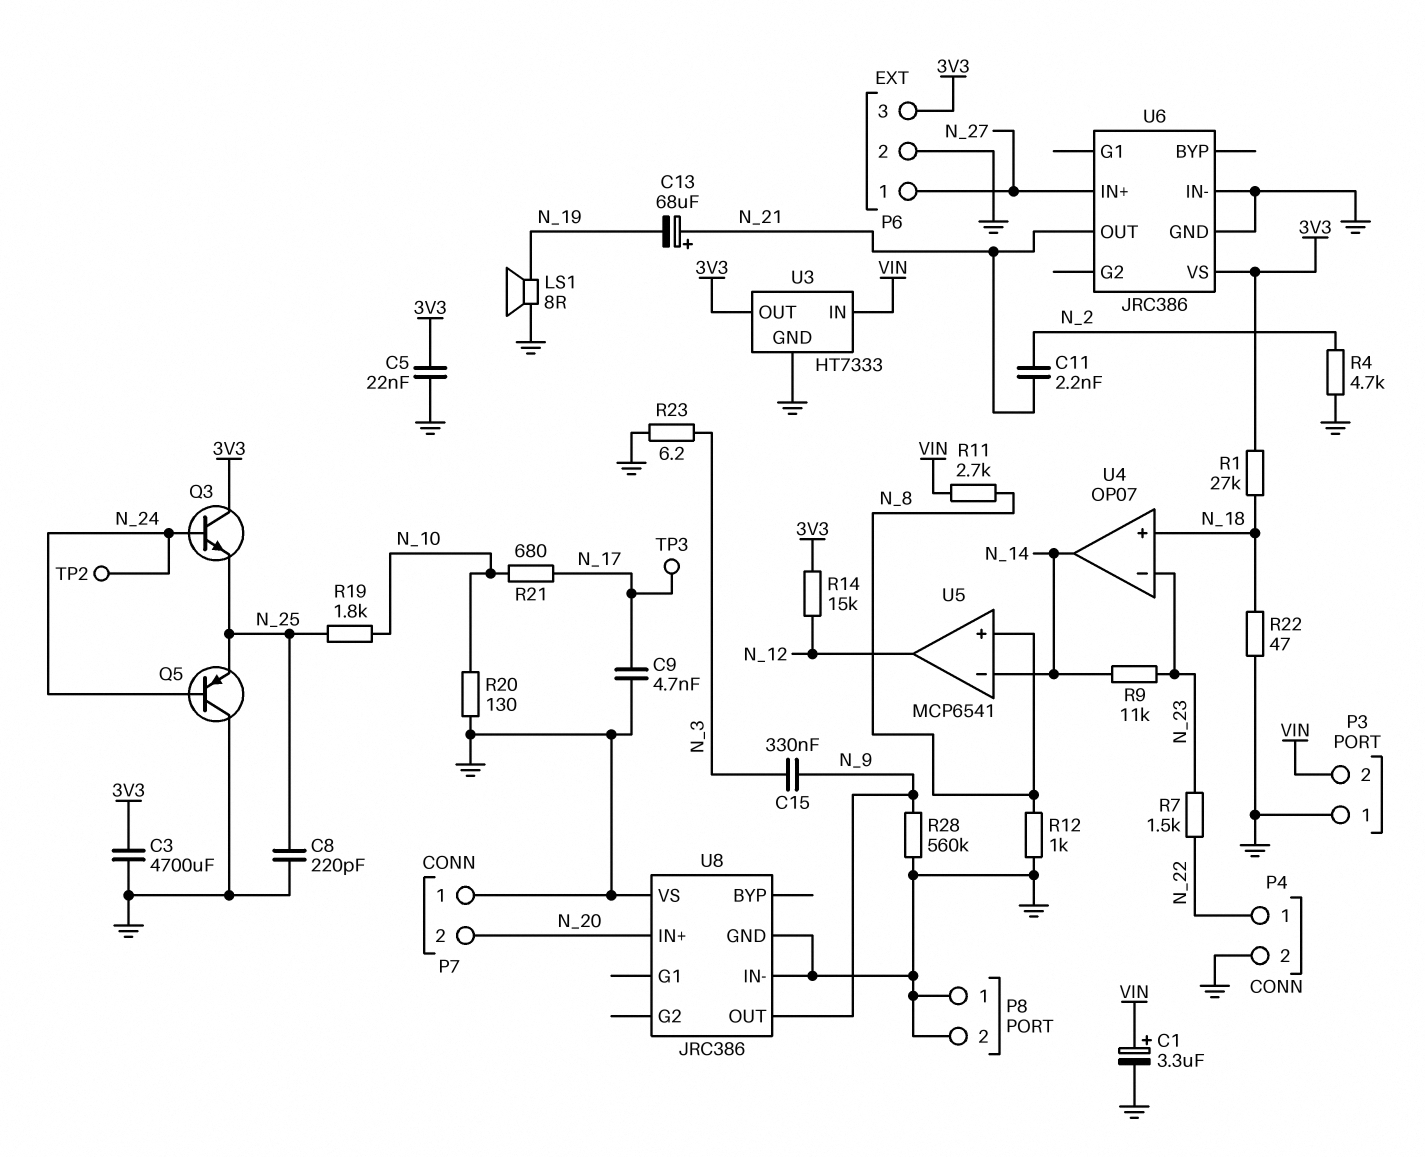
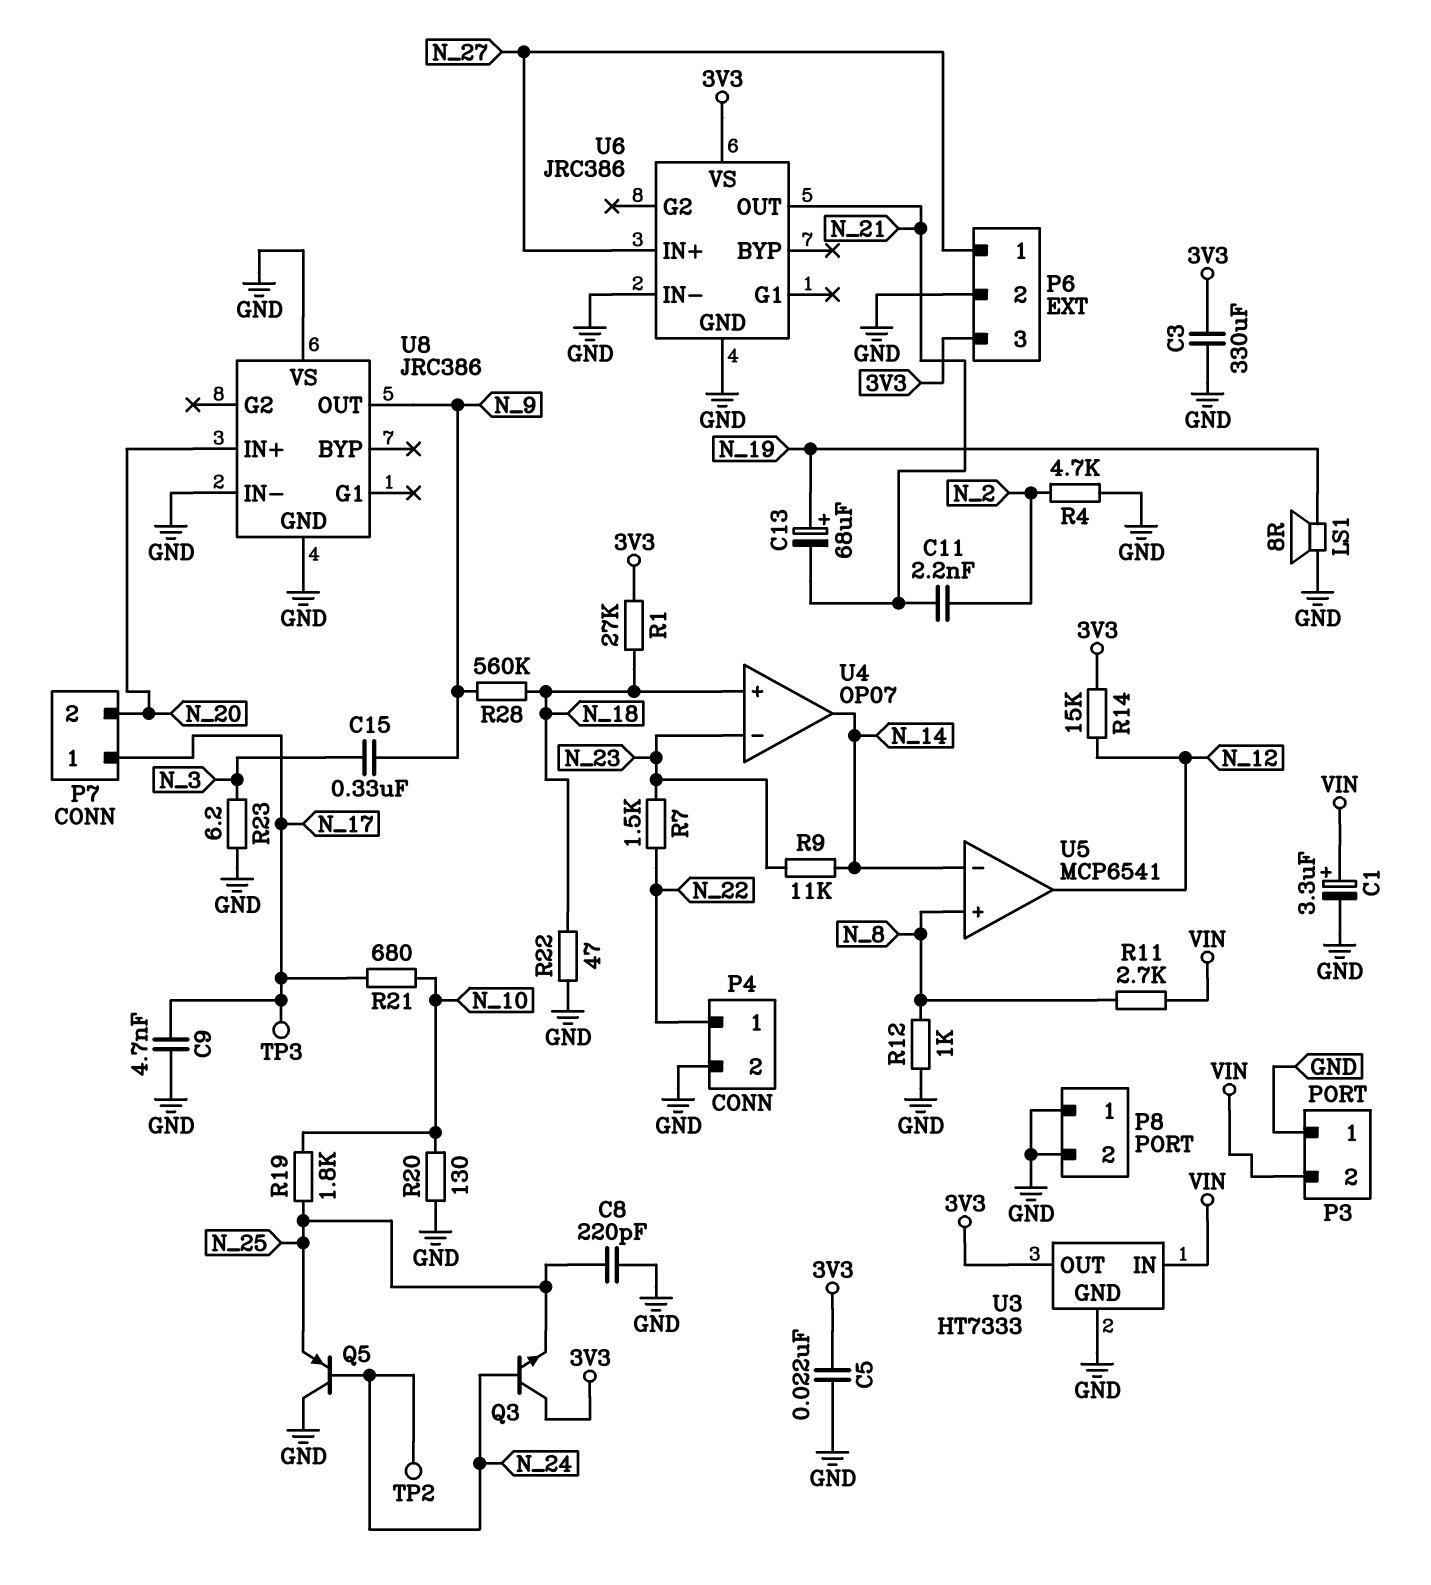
C3: 4700uF (3V3, GND) -> 330uF (3V3, GND)
C13: 68uF (plus N_21, minus N_19) -> 68uF (plus N_19, minus N_21)
P7 pin 1: GND -> N_17
R28: 560k (GND, N_9) -> 560k (N_9, N_18)

